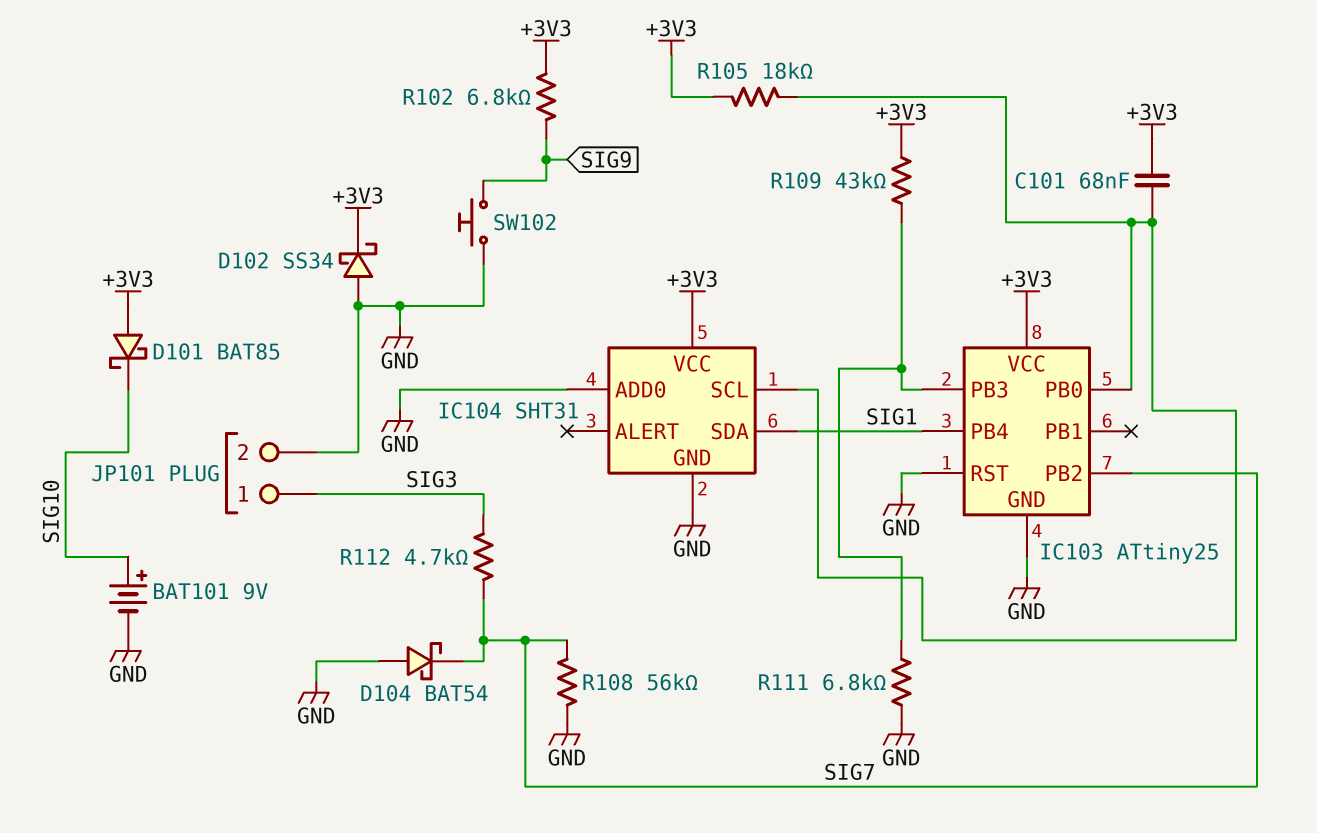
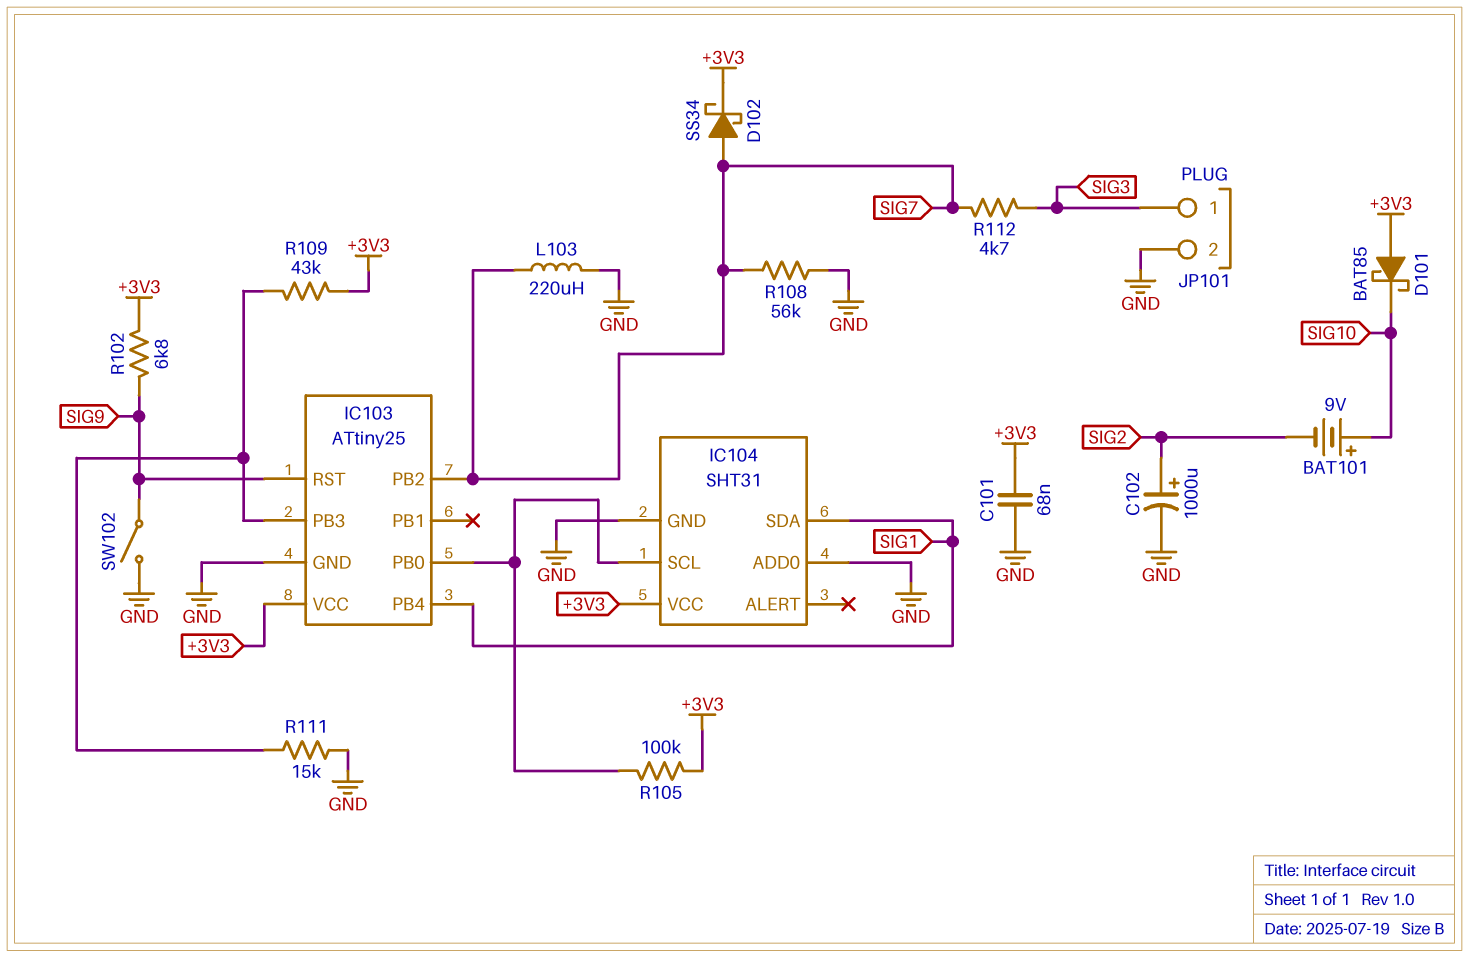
BAT101: 9V (plus SIG10, minus GND) -> 9V (plus SIG10, minus SIG2)
C101: 68nF (+3V3, IC103/PB0) -> 68nF (+3V3, GND)
C102: none -> 1000uF (plus SIG2, minus GND)
D102: schottky SS34 (A GND, K +3V3) -> schottky SS34 (A SIG7, K +3V3)
D104: schottky BAT54 (A GND, K SIG7) -> none
IC103 pin RST: GND -> SIG9
L103: none -> 220uH (GND, SIG7)
R105: 18k (+3V3, IC103/PB0) -> 100k (+3V3, IC103/PB0)
R111: 6.8k (GND, IC103/PB3) -> 15k (GND, IC103/PB3)
SW102: button (GND, SIG9) -> switch (GND, SIG9)

